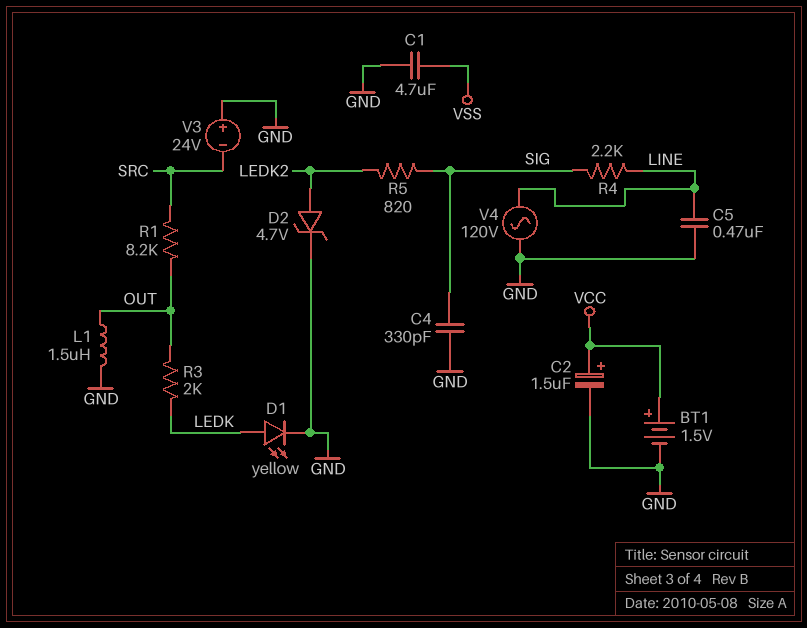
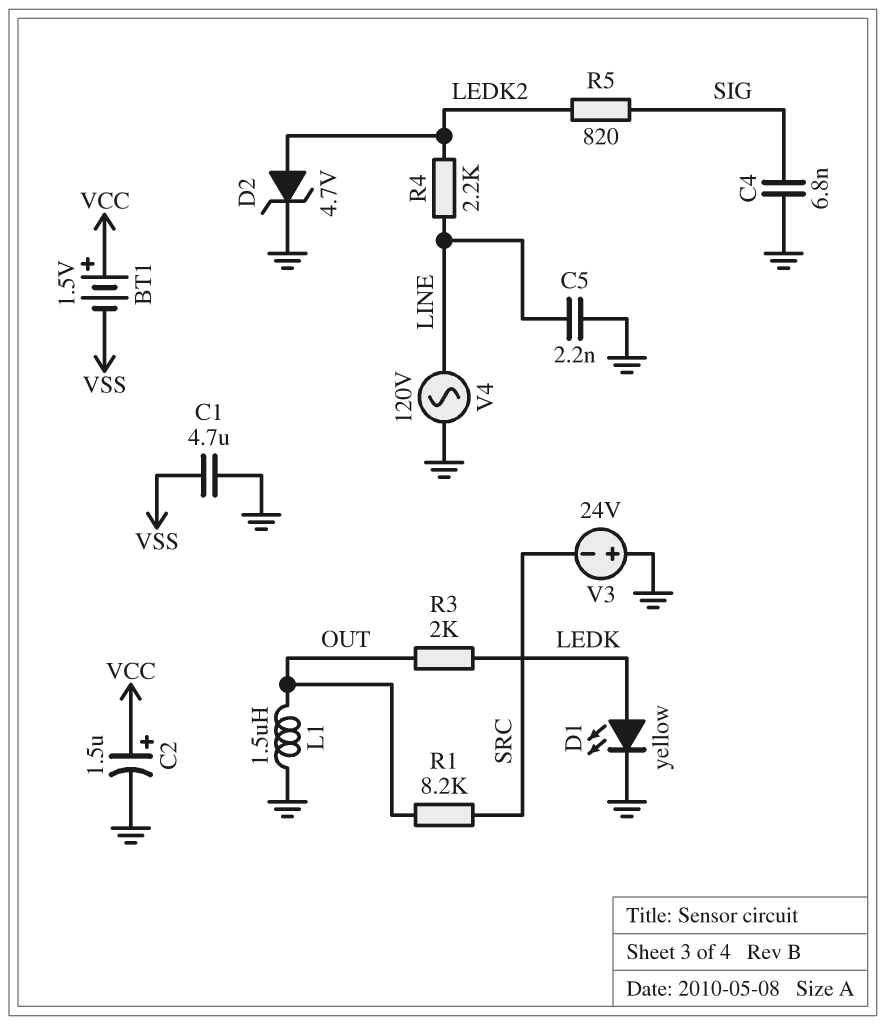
BT1: 1.5V (plus VCC, minus GND) -> 1.5V (plus VCC, minus VSS)
C4: 330pF (GND, SIG) -> 6.8nF (GND, SIG)
C5: 470nF (GND, LINE) -> 2.2nF (GND, LINE)
R4: 2.2k (LINE, SIG) -> 2.2k (LEDK2, LINE)

